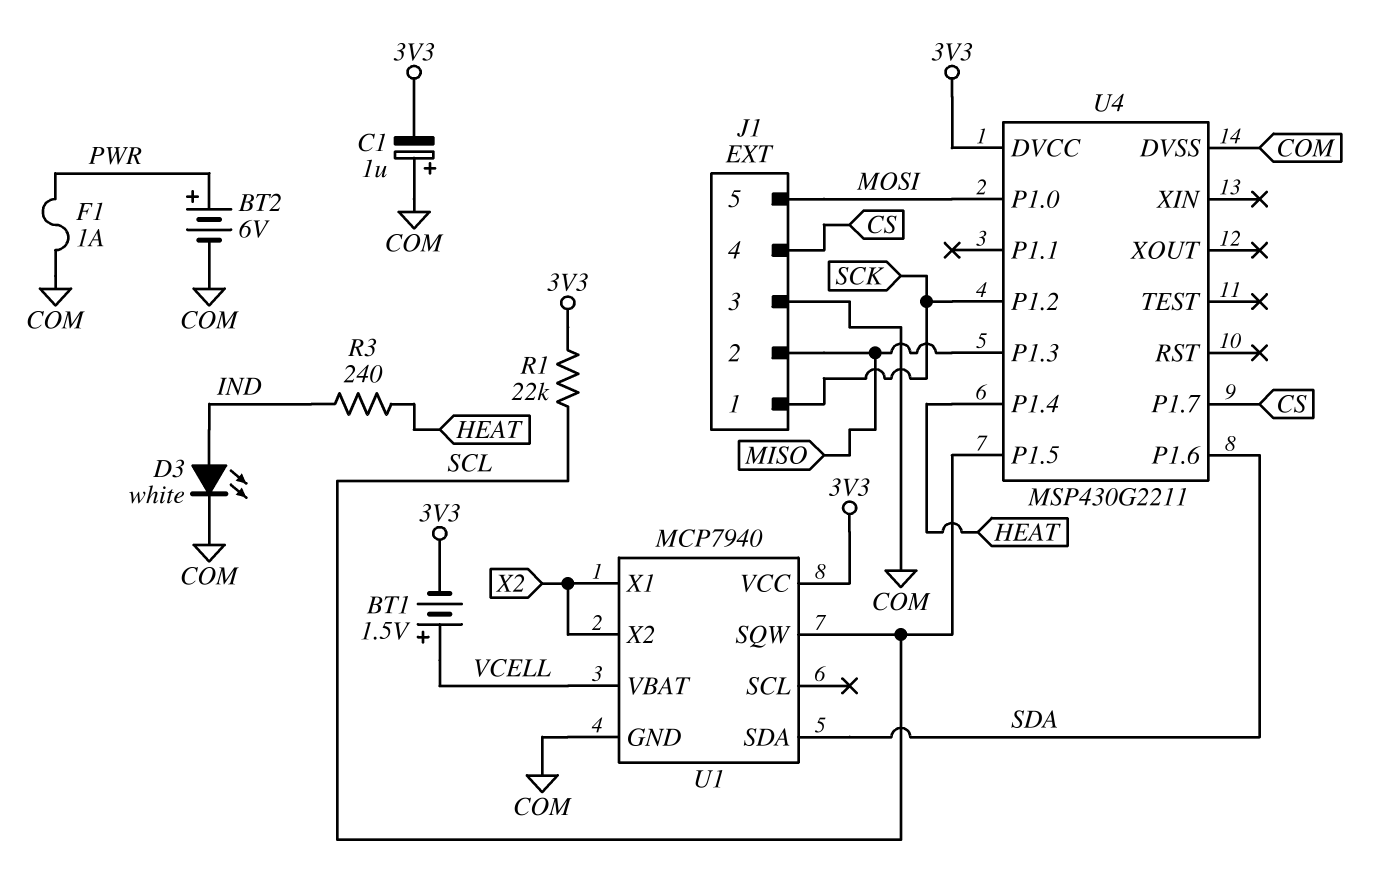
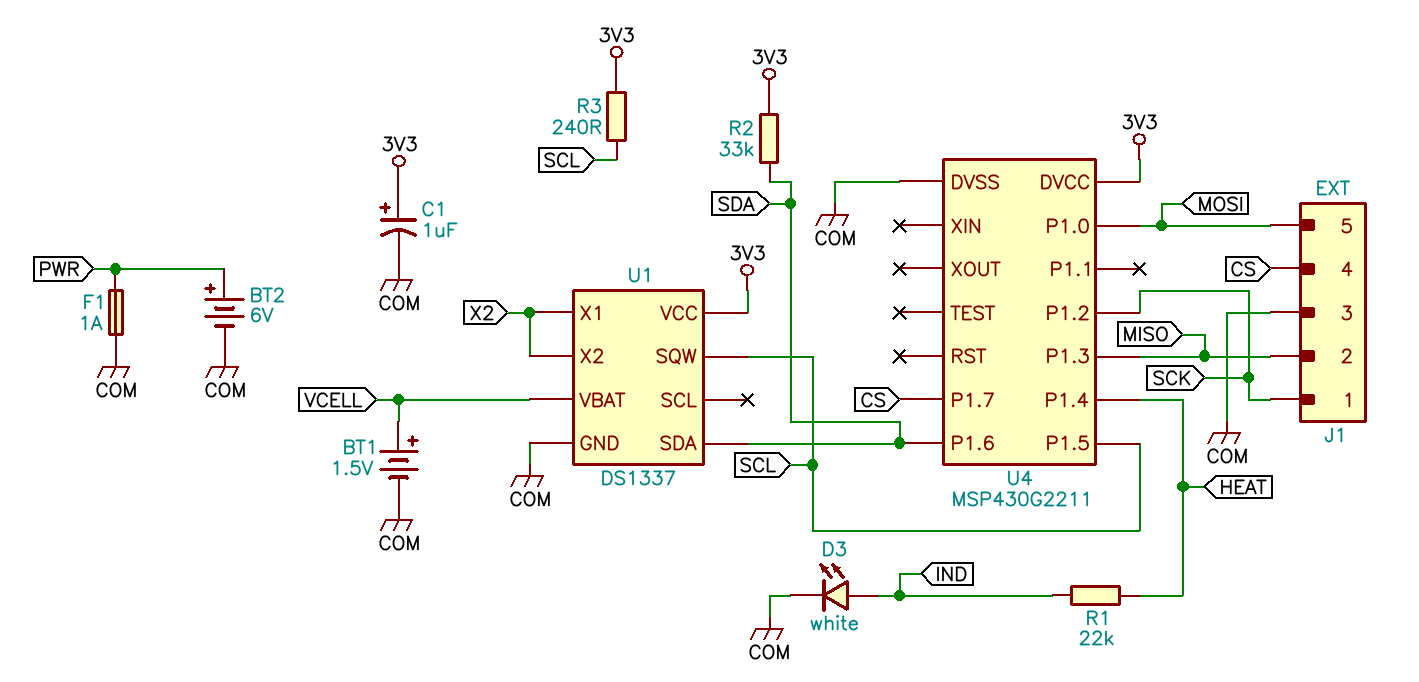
BT1: 1.5V (plus VCELL, minus 3V3) -> 1.5V (plus VCELL, minus COM)
C1: 1uF (plus COM, minus 3V3) -> 1uF (plus 3V3, minus COM)
R1: 22k (3V3, SCL) -> 22k (HEAT, IND)
R2: none -> 33k (3V3, SDA)
R3: 240 (HEAT, IND) -> 240 (3V3, SCL)
U1: MCP7940 -> DS1337

